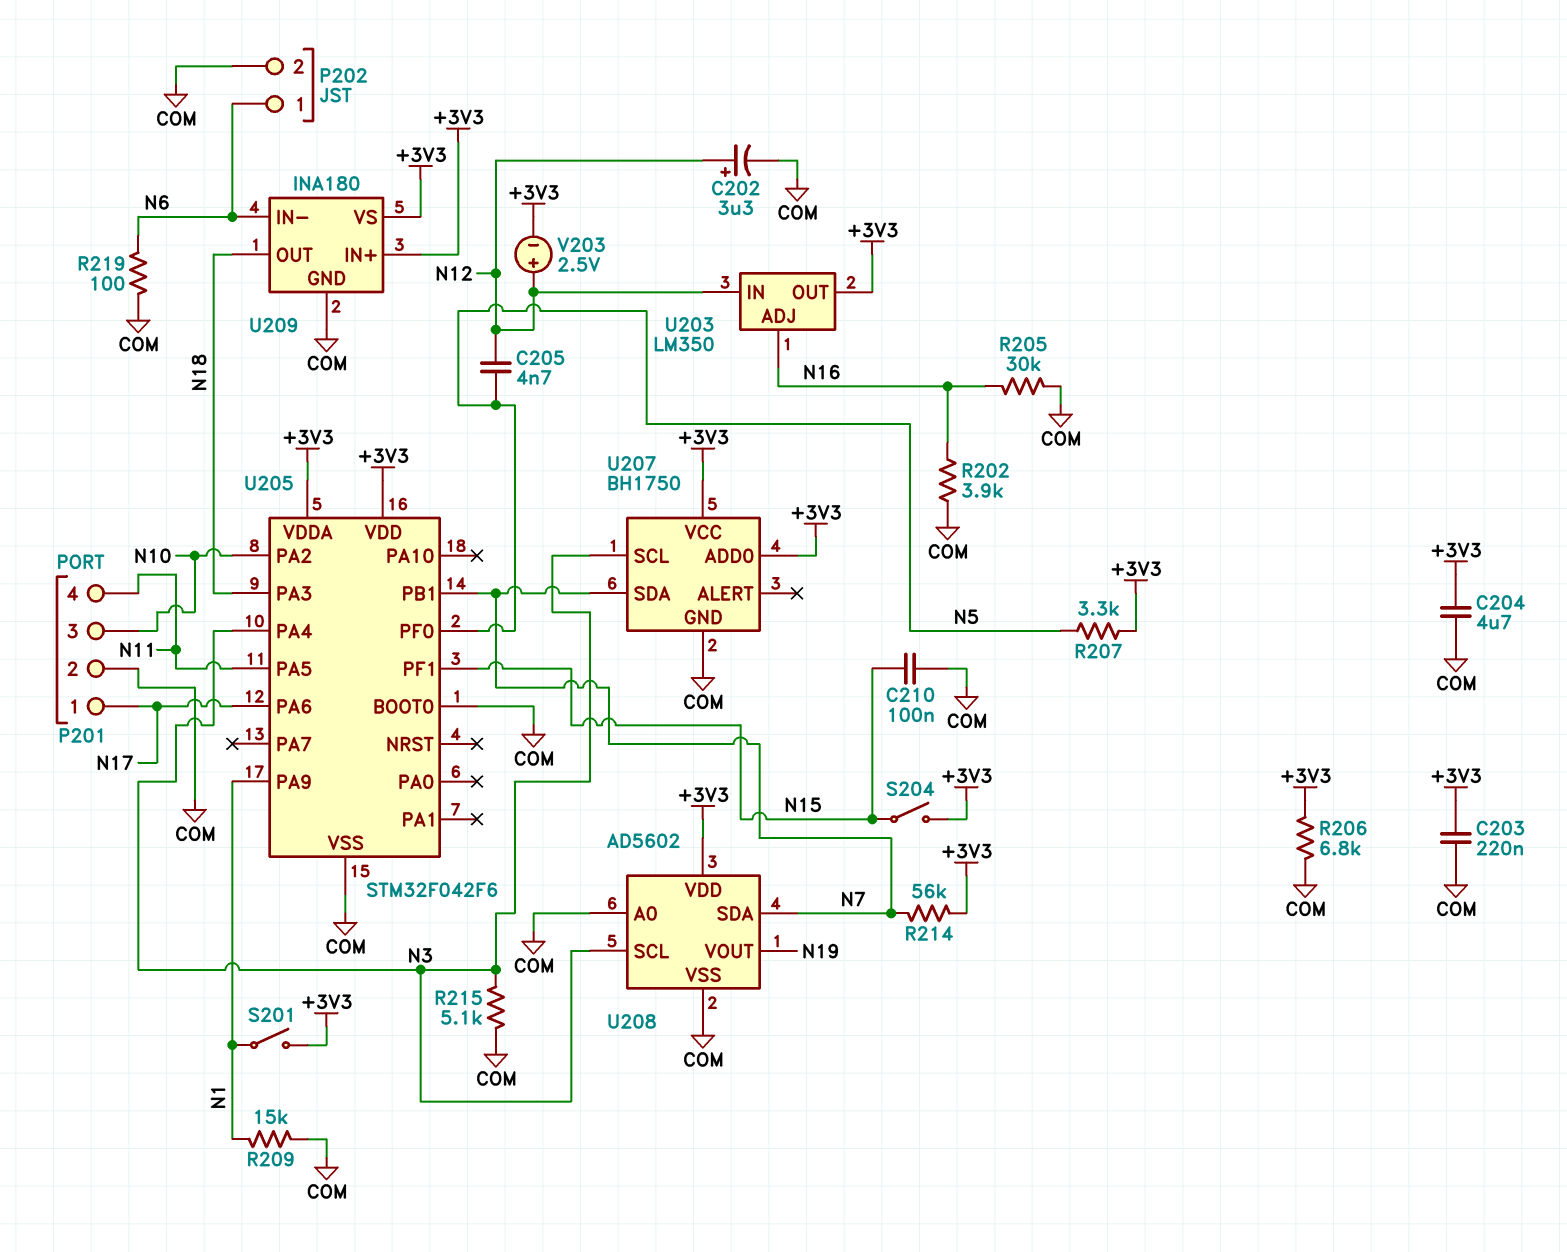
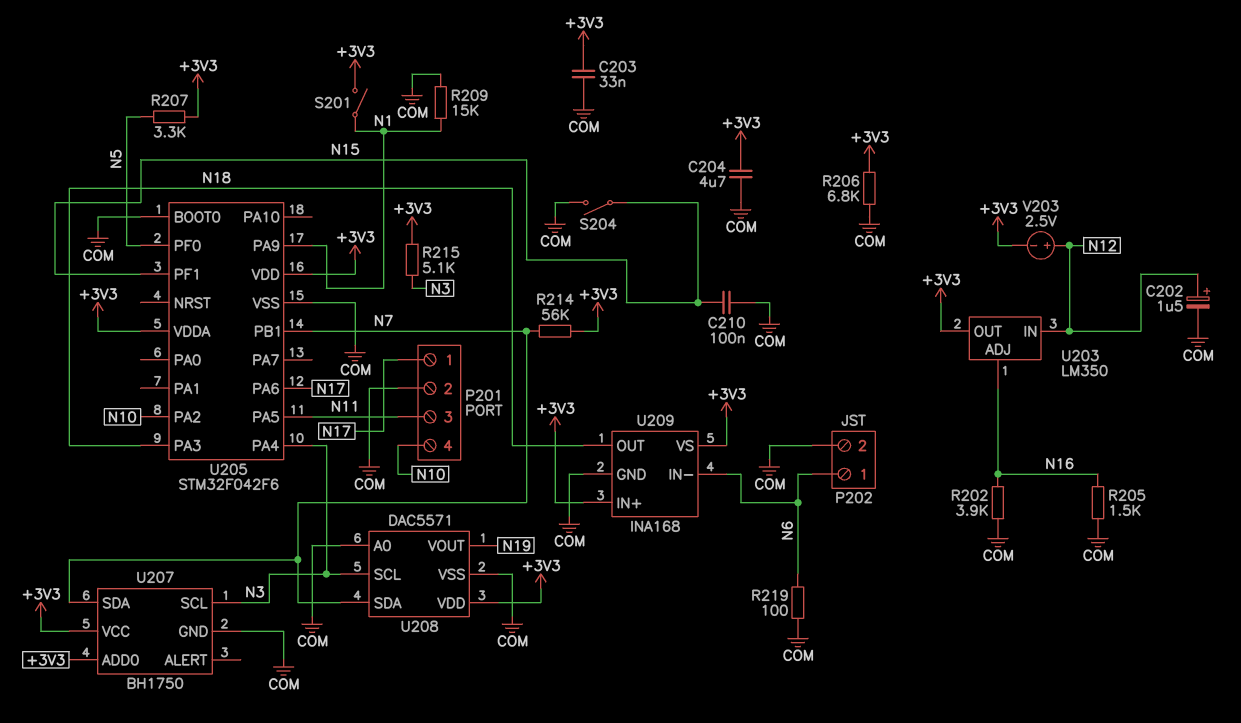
C202: 3.3uF (plus N12, minus COM) -> 1.5uF (plus N12, minus COM)
C203: 220nF (+3V3, COM) -> 33nF (+3V3, COM)
C205: 4.7nF (N5, N12) -> none
P201 pin 3: N10 -> N11
P201 pin 4: N11 -> N10
R205: 30k (COM, N16) -> 1.5k (COM, N16)
R215: 5.1k (COM, N3) -> 5.1k (+3V3, N3)
S204: switch (+3V3, N15) -> switch (COM, N15)
U208: AD5602 -> DAC5571
U209: INA180 -> INA168

